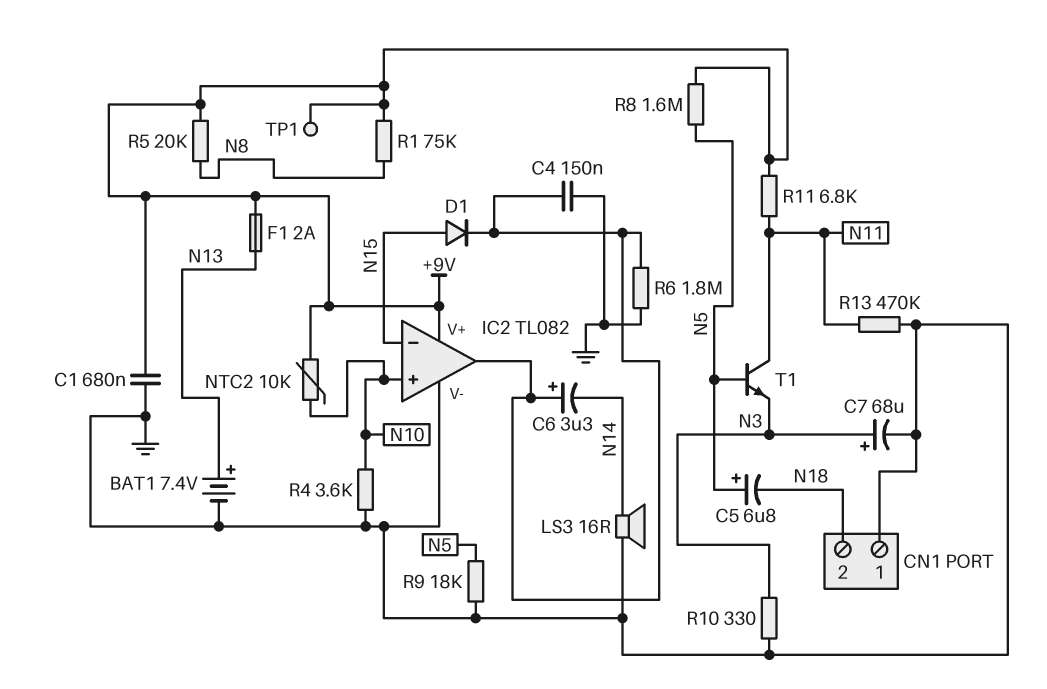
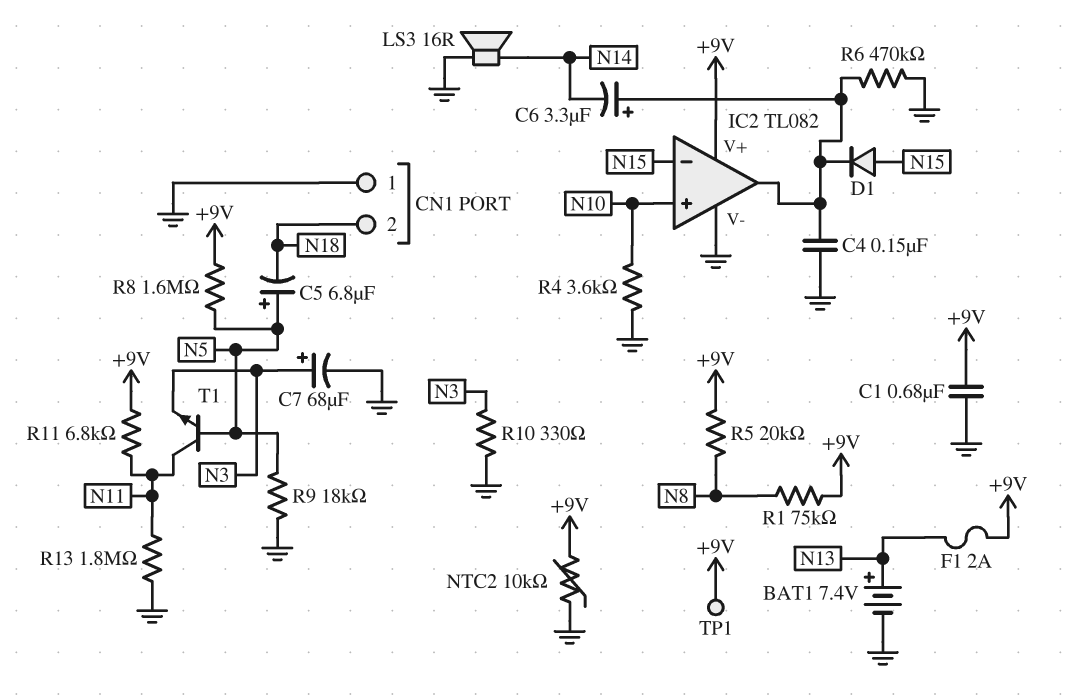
NTC2: 10k (+9V, N10) -> 10k (+9V, GND)
R6: 1.8M (GND, IC2/out) -> 470k (GND, IC2/out)
R13: 470k (GND, N11) -> 1.8M (GND, N11)

